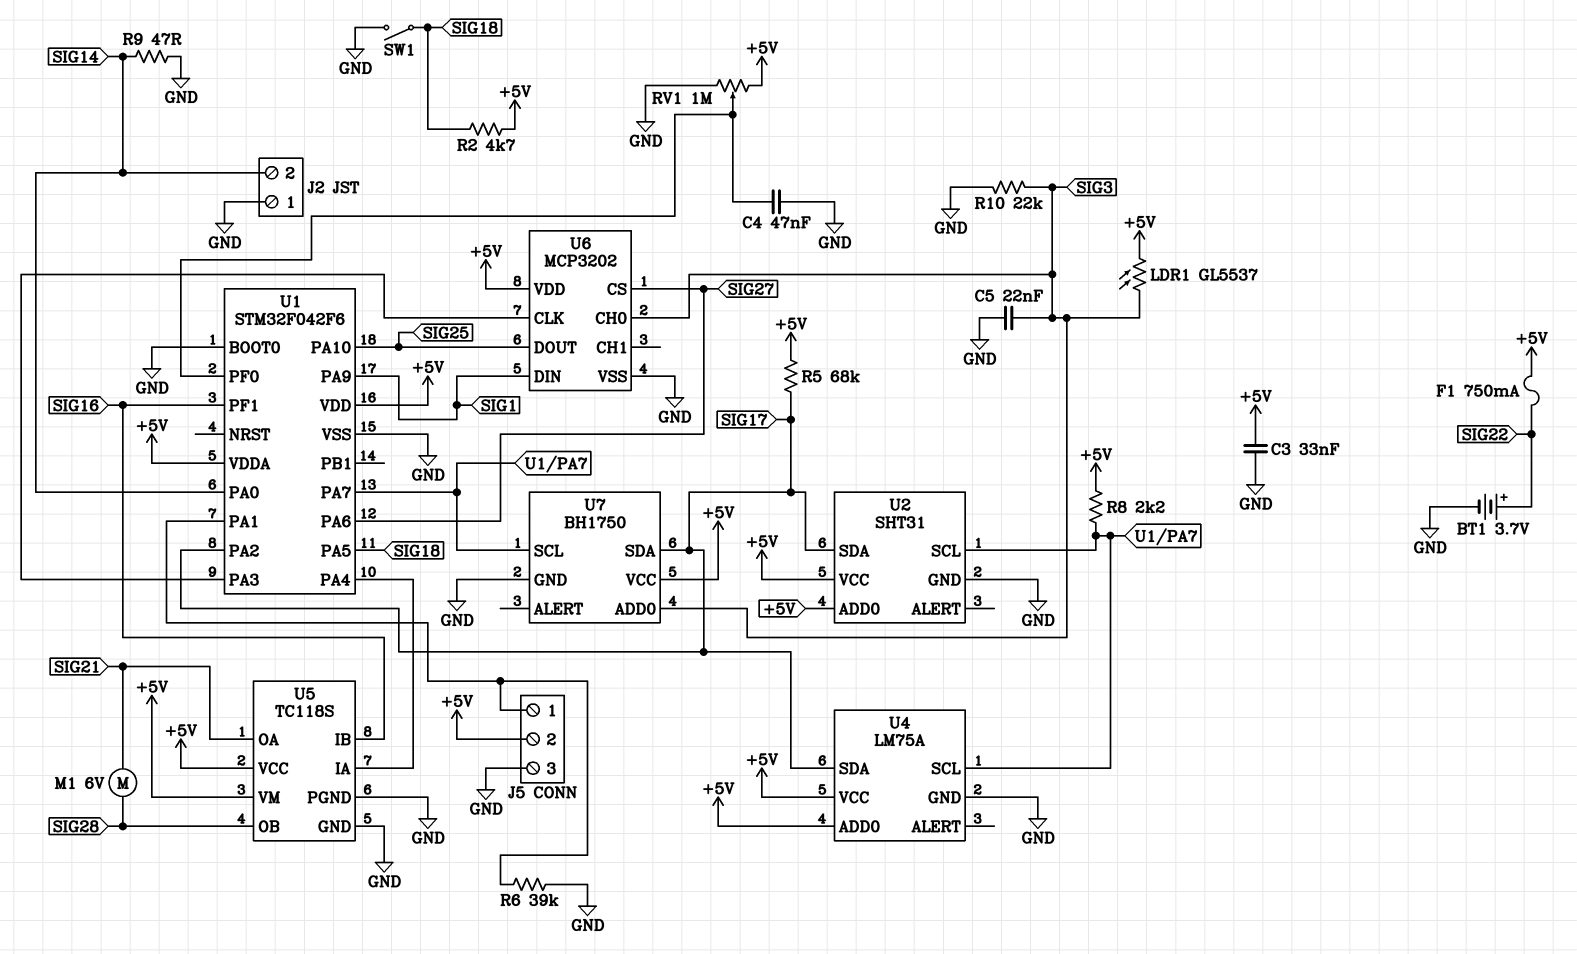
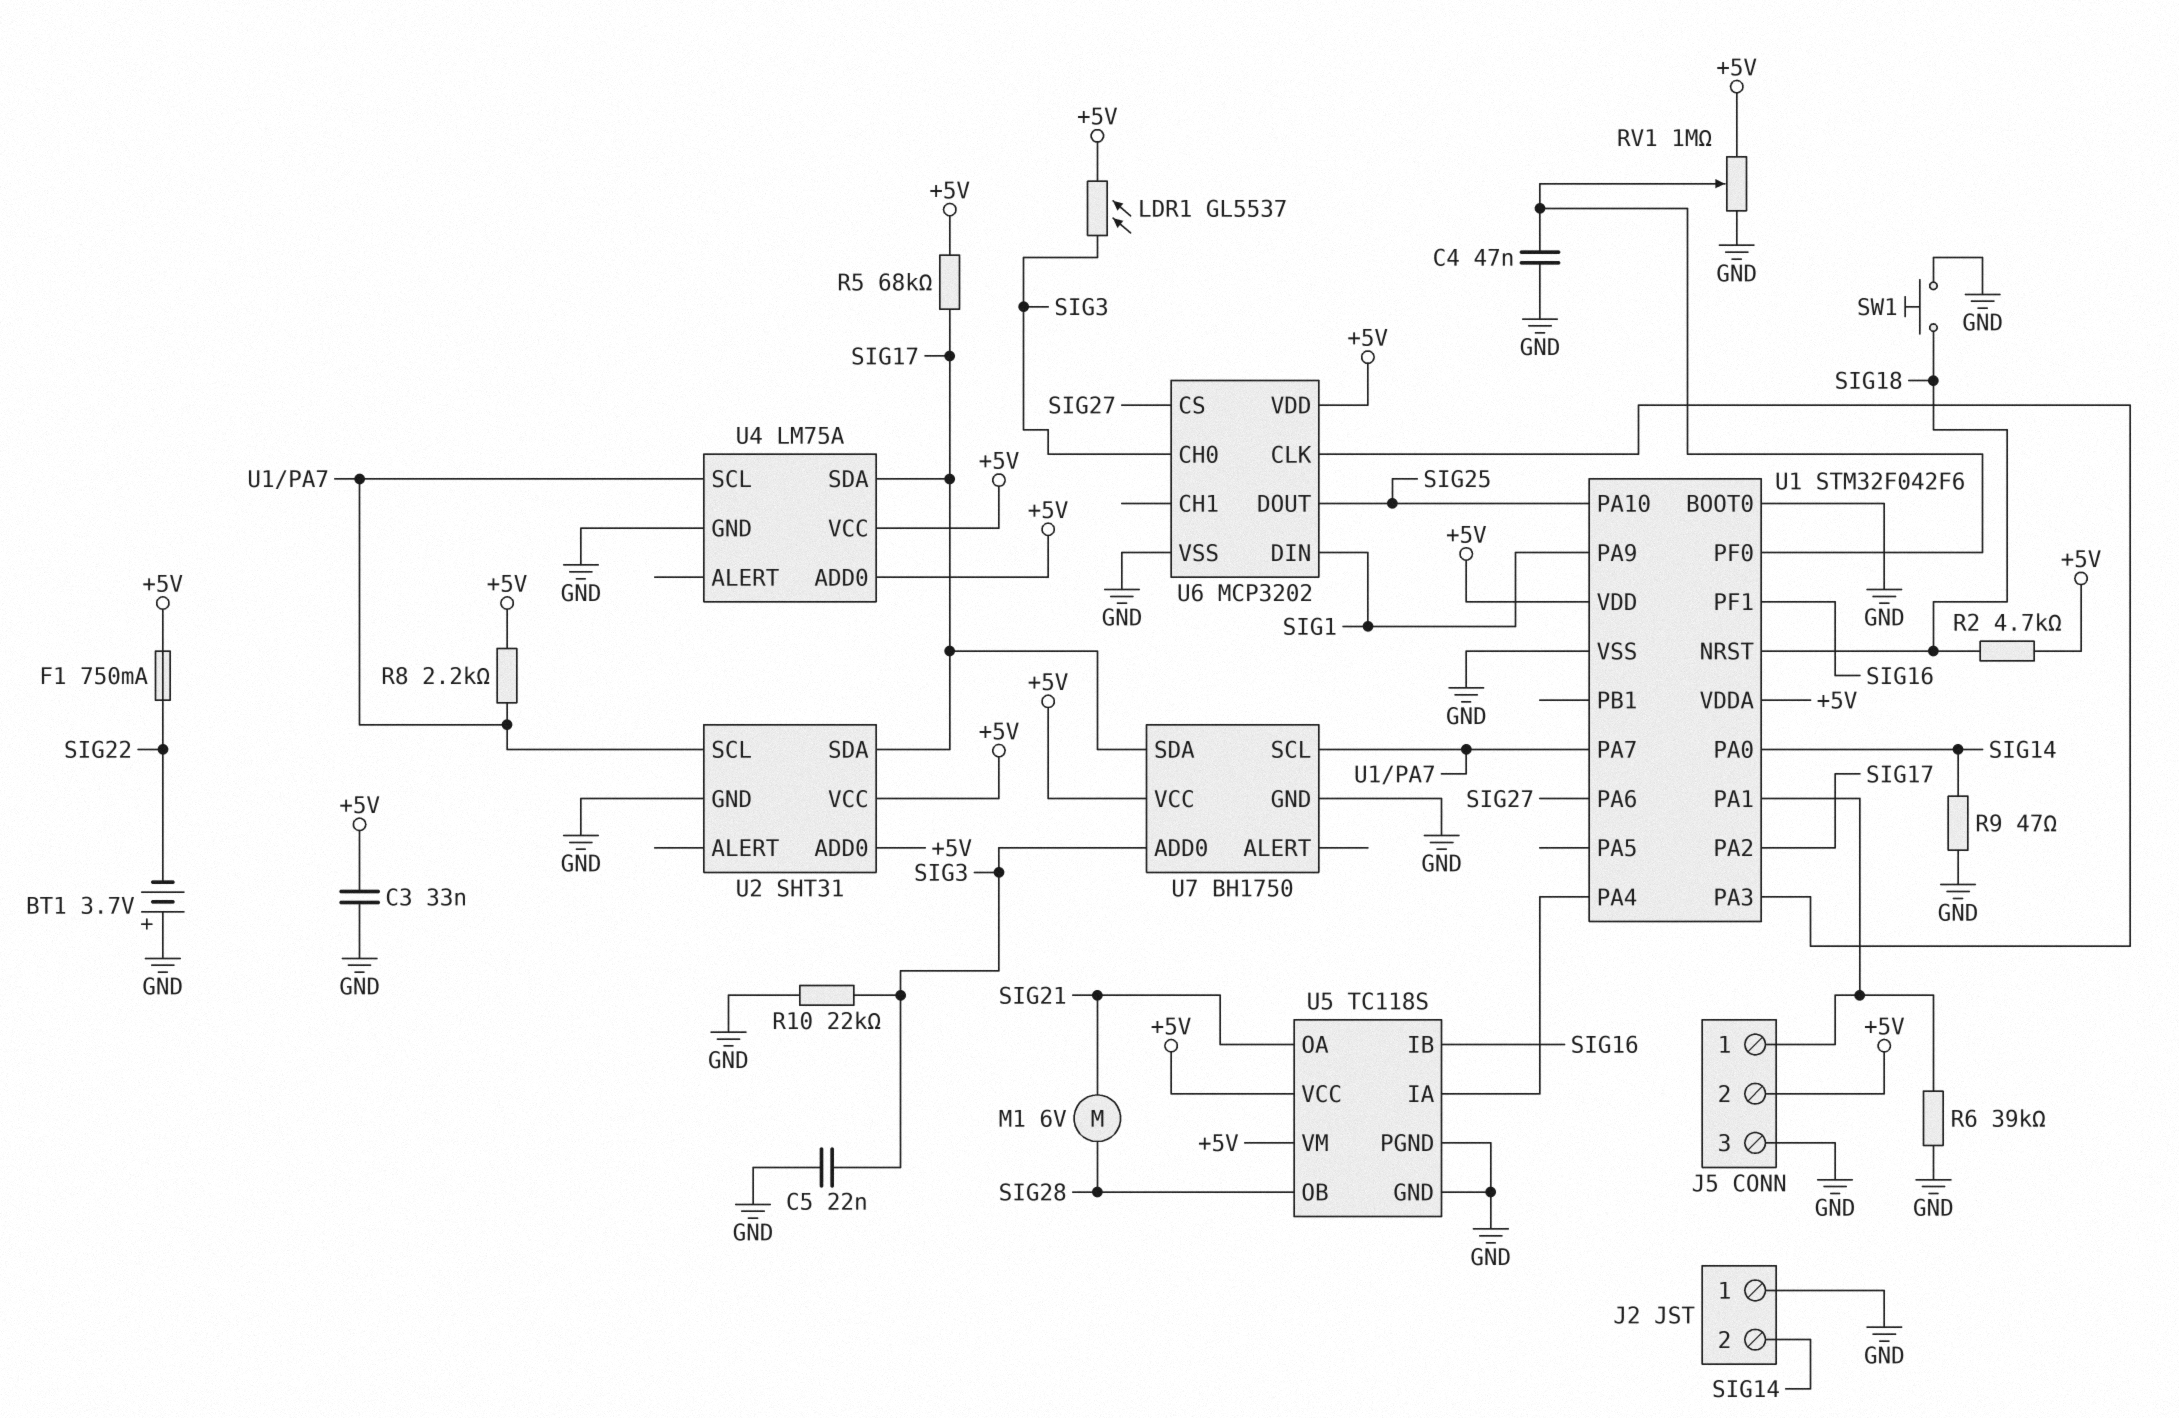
BT1: 3.7V (plus SIG22, minus GND) -> 3.7V (plus GND, minus SIG22)
SW1: switch (GND, SIG18) -> button (GND, SIG18)
U1 pin NRST: none -> SIG18
U1 pin PA5: SIG18 -> none

